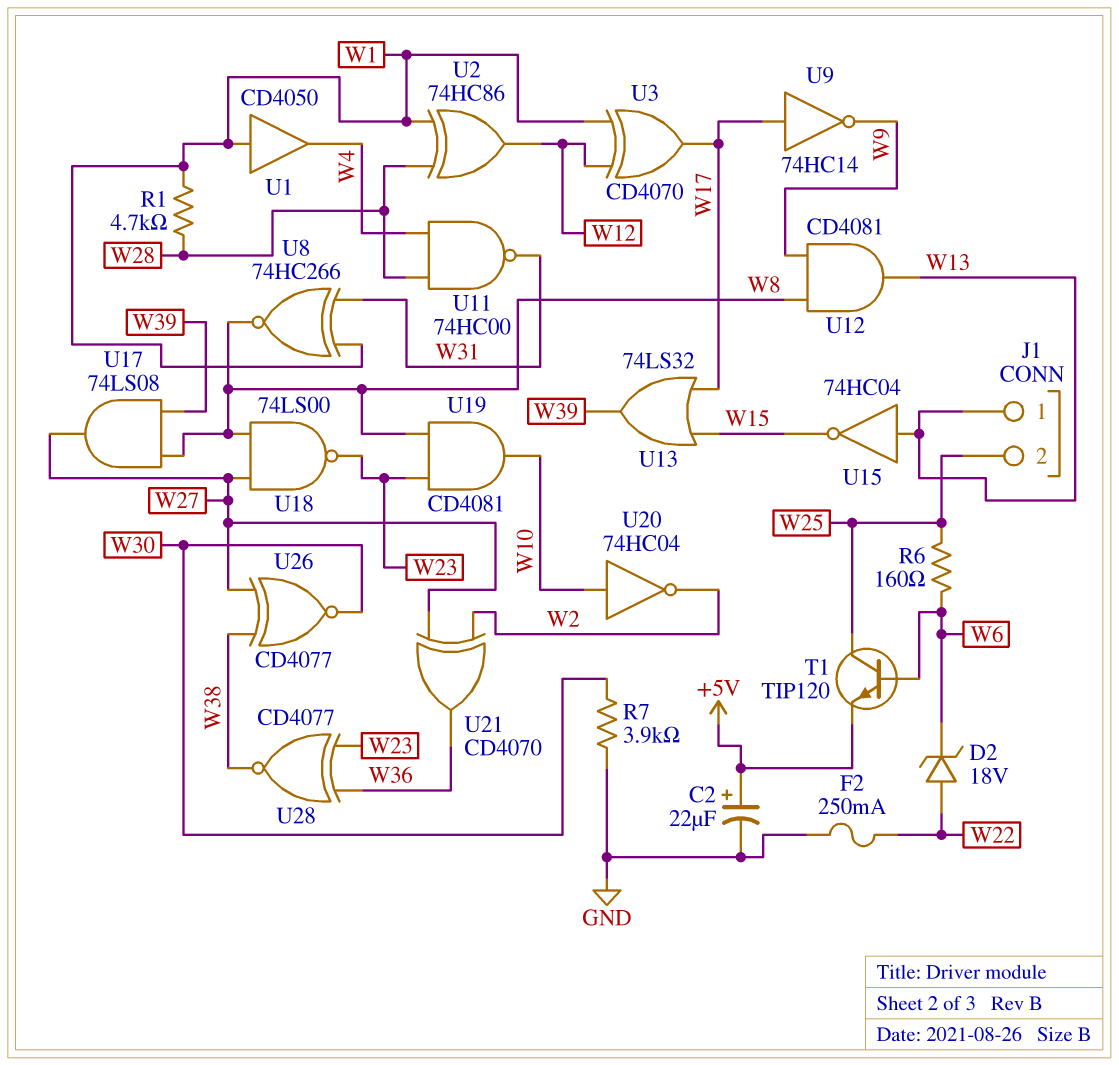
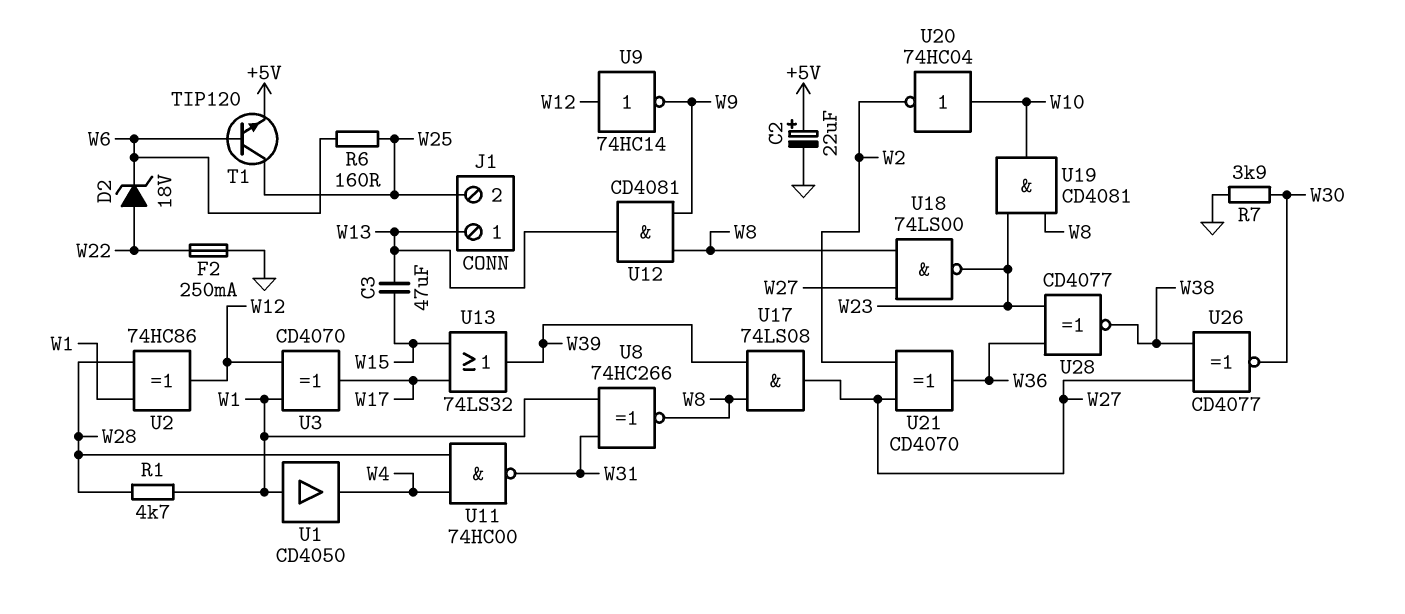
C3: none -> 47uF (W13, W15)
U9: NOT 74HC14 (in W17, out W9) -> NOT 74HC14 (in W12, out W9)
U15: NOT 74HC04 (in W13, out W15) -> none

